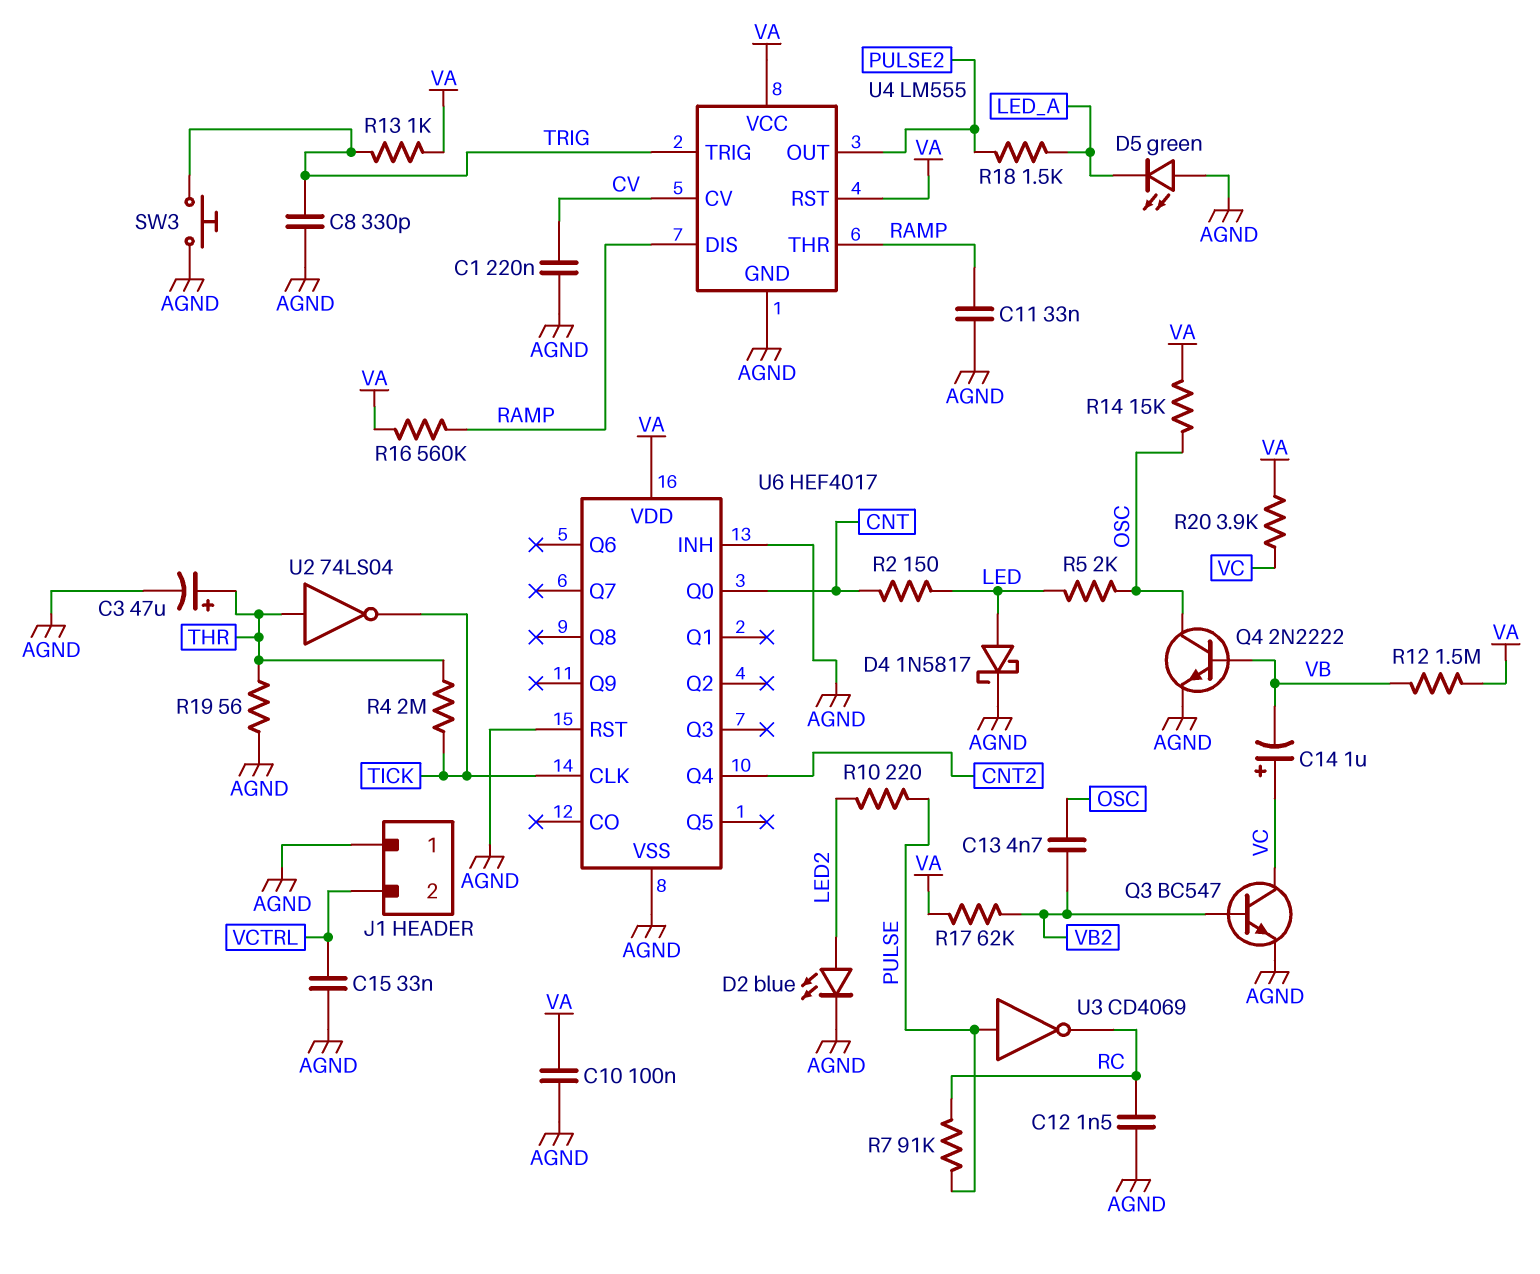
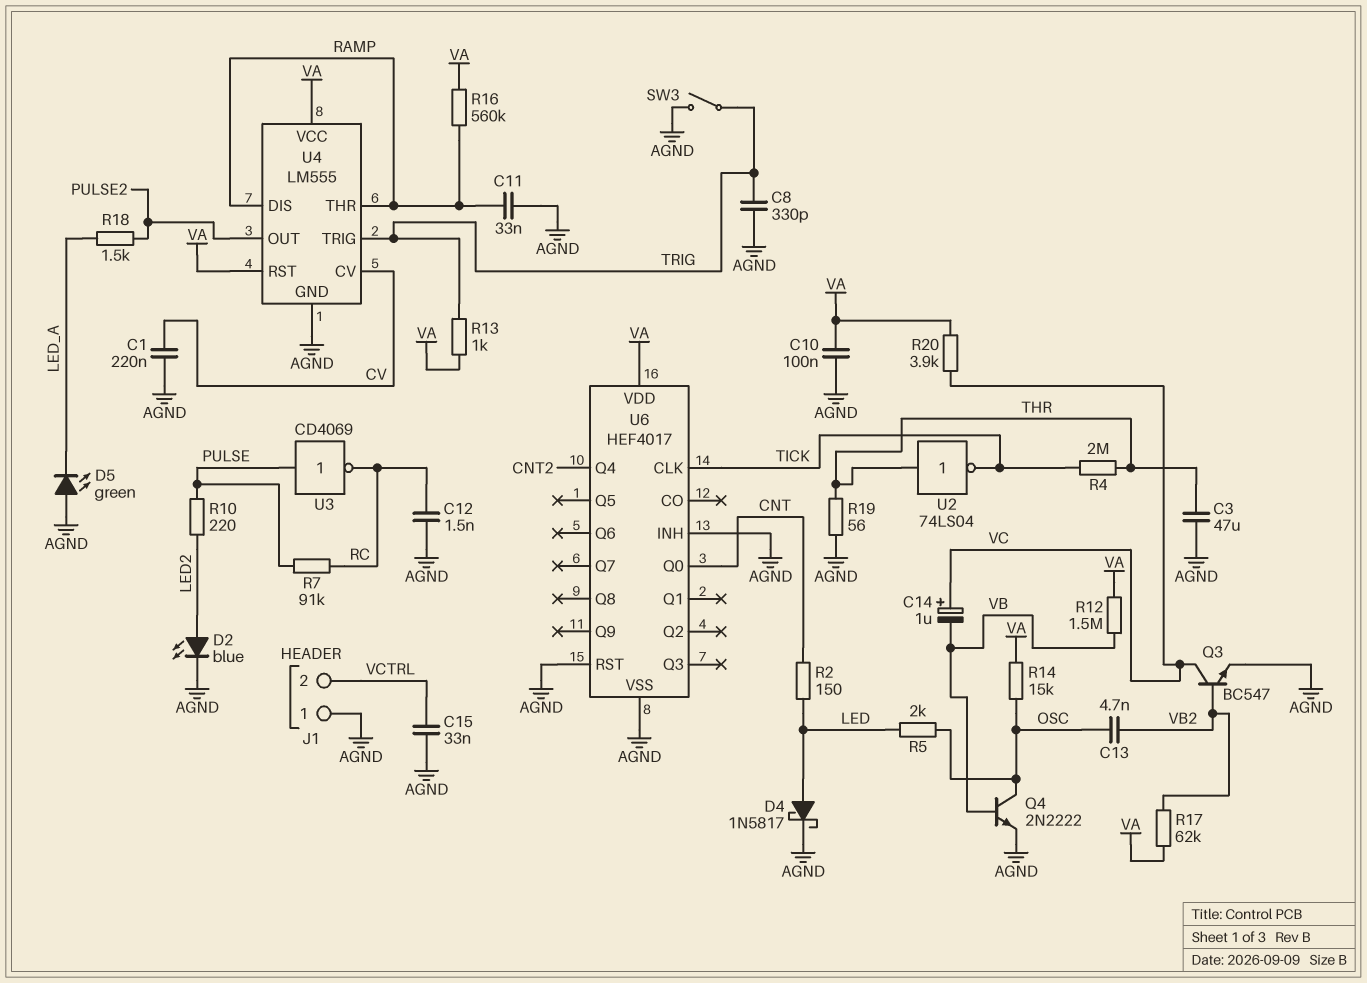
C3: 47uF (plus THR, minus AGND) -> 47uF (AGND, THR)
SW3: button (AGND, TRIG) -> switch (AGND, TRIG)

